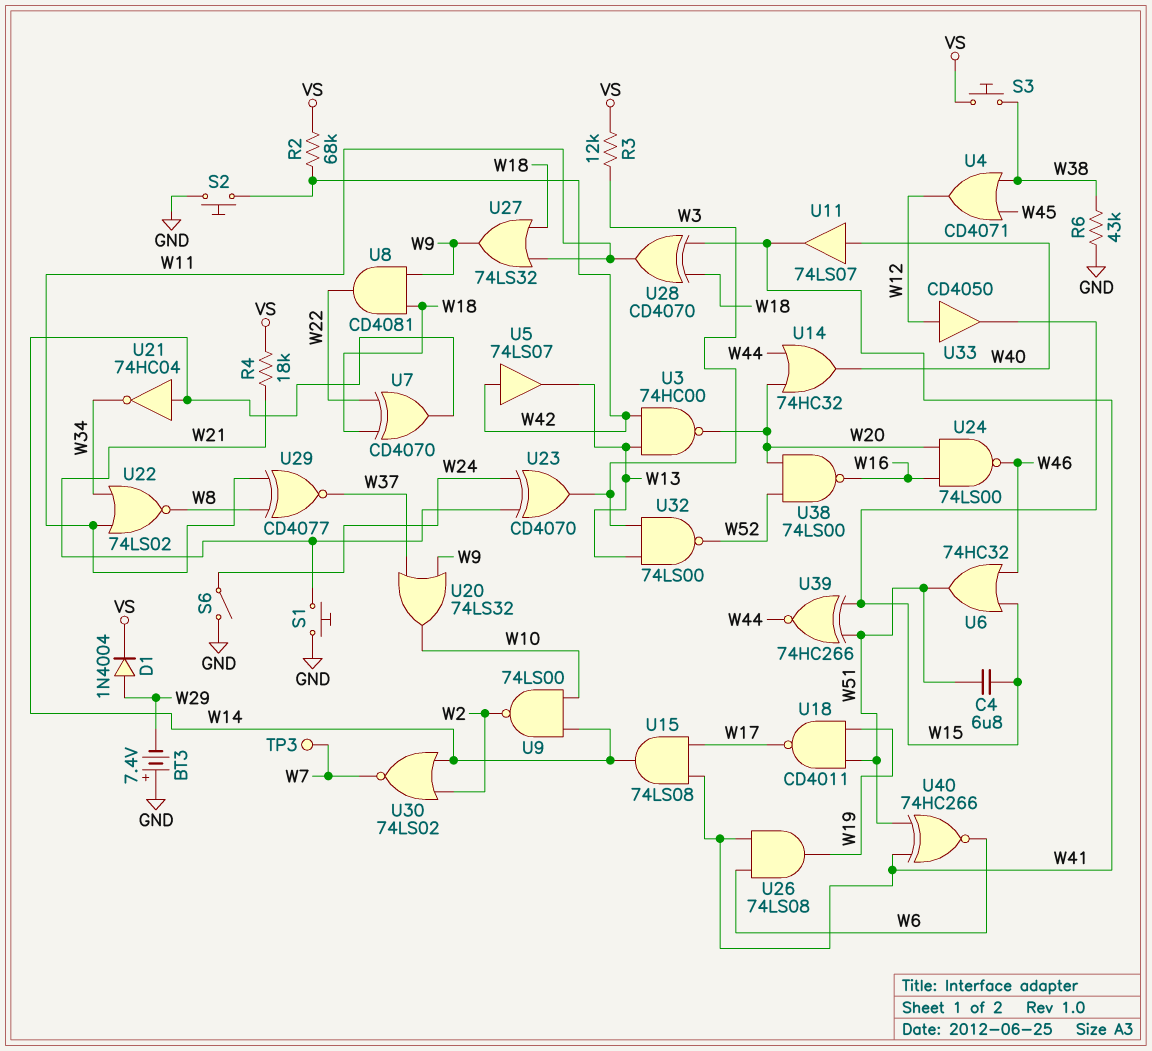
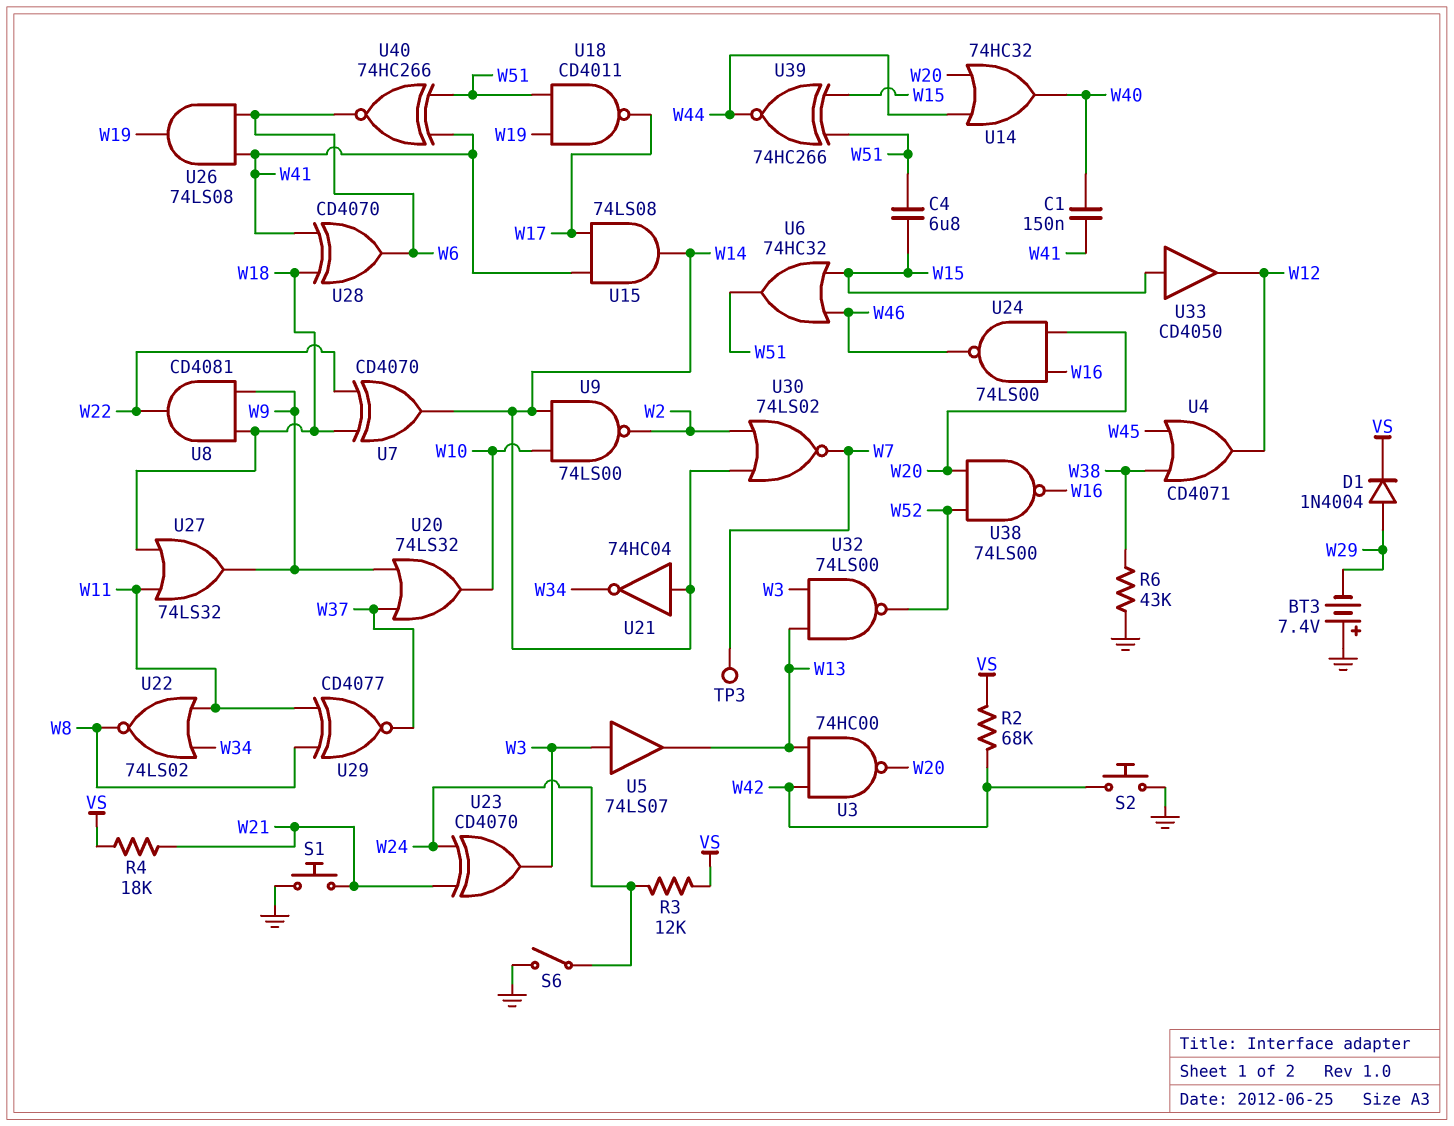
C1: none -> 150nF (W40, W41)
R3: 12k (VS, W3) -> 12k (VS, W24)
S3: button (VS, W38) -> none
U5: buffer 74LS07 (in W42, out W13) -> buffer 74LS07 (in W3, out W13)
U11: buffer 74LS07 (in W40, out W41) -> none
U28: XOR CD4070 (in W18, in W41, out W11) -> XOR CD4070 (in W18, in W41, out W6)
U33: buffer CD4050 (in W12, out W15) -> buffer CD4050 (in W15, out W12)

